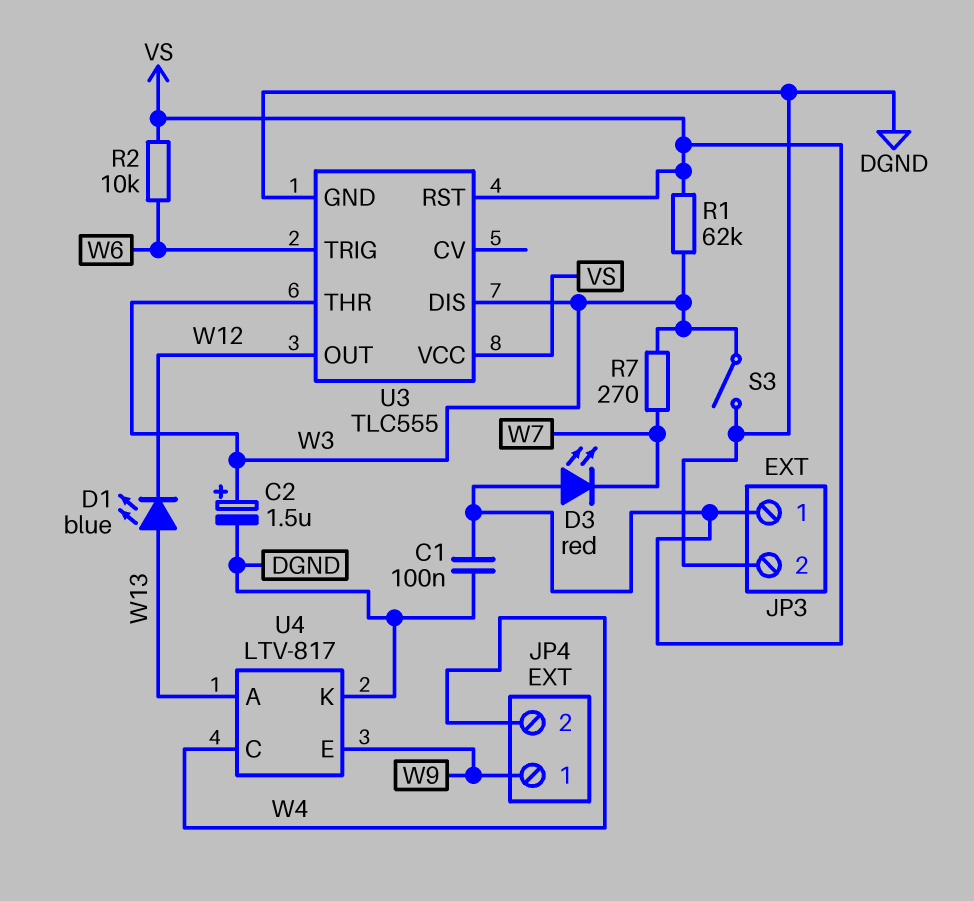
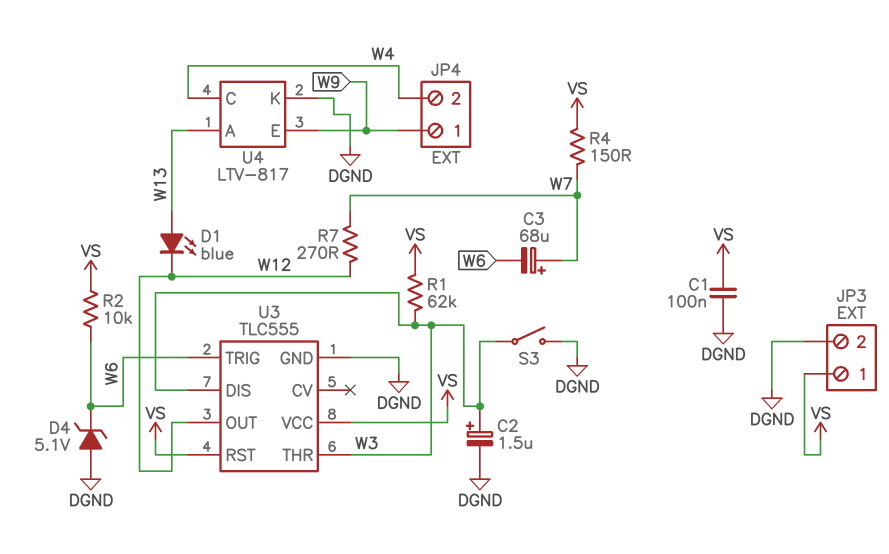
C3: none -> 68uF (plus W7, minus W6)
D3: LED red (A VS, K W7) -> none
D4: none -> zener 5.1V (A DGND, K W6)
R4: none -> 150 (VS, W7)
R7: 270 (W3, W7) -> 270 (W7, W12)

